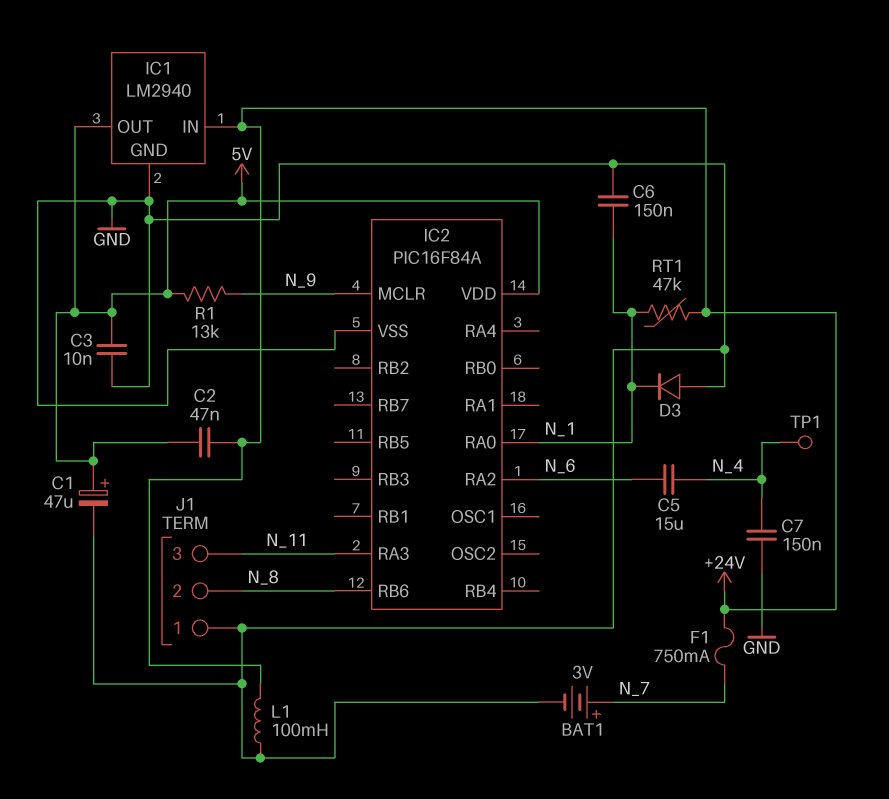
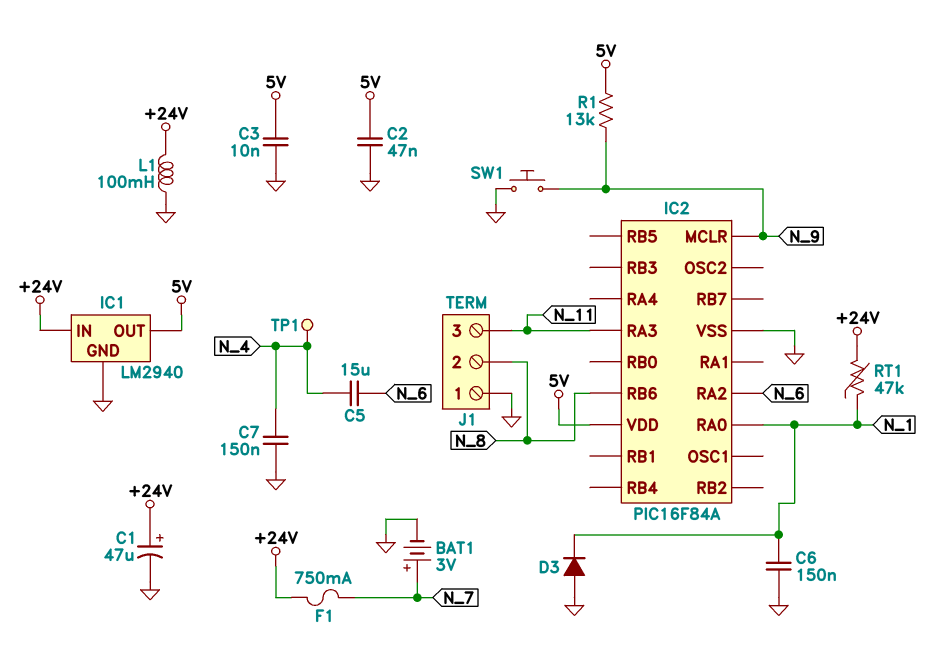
C1: 47uF (plus 5V, minus GND) -> 47uF (plus +24V, minus GND)
C2: 47nF (+24V, 5V) -> 47nF (5V, GND)
SW1: none -> button (GND, N_9)

